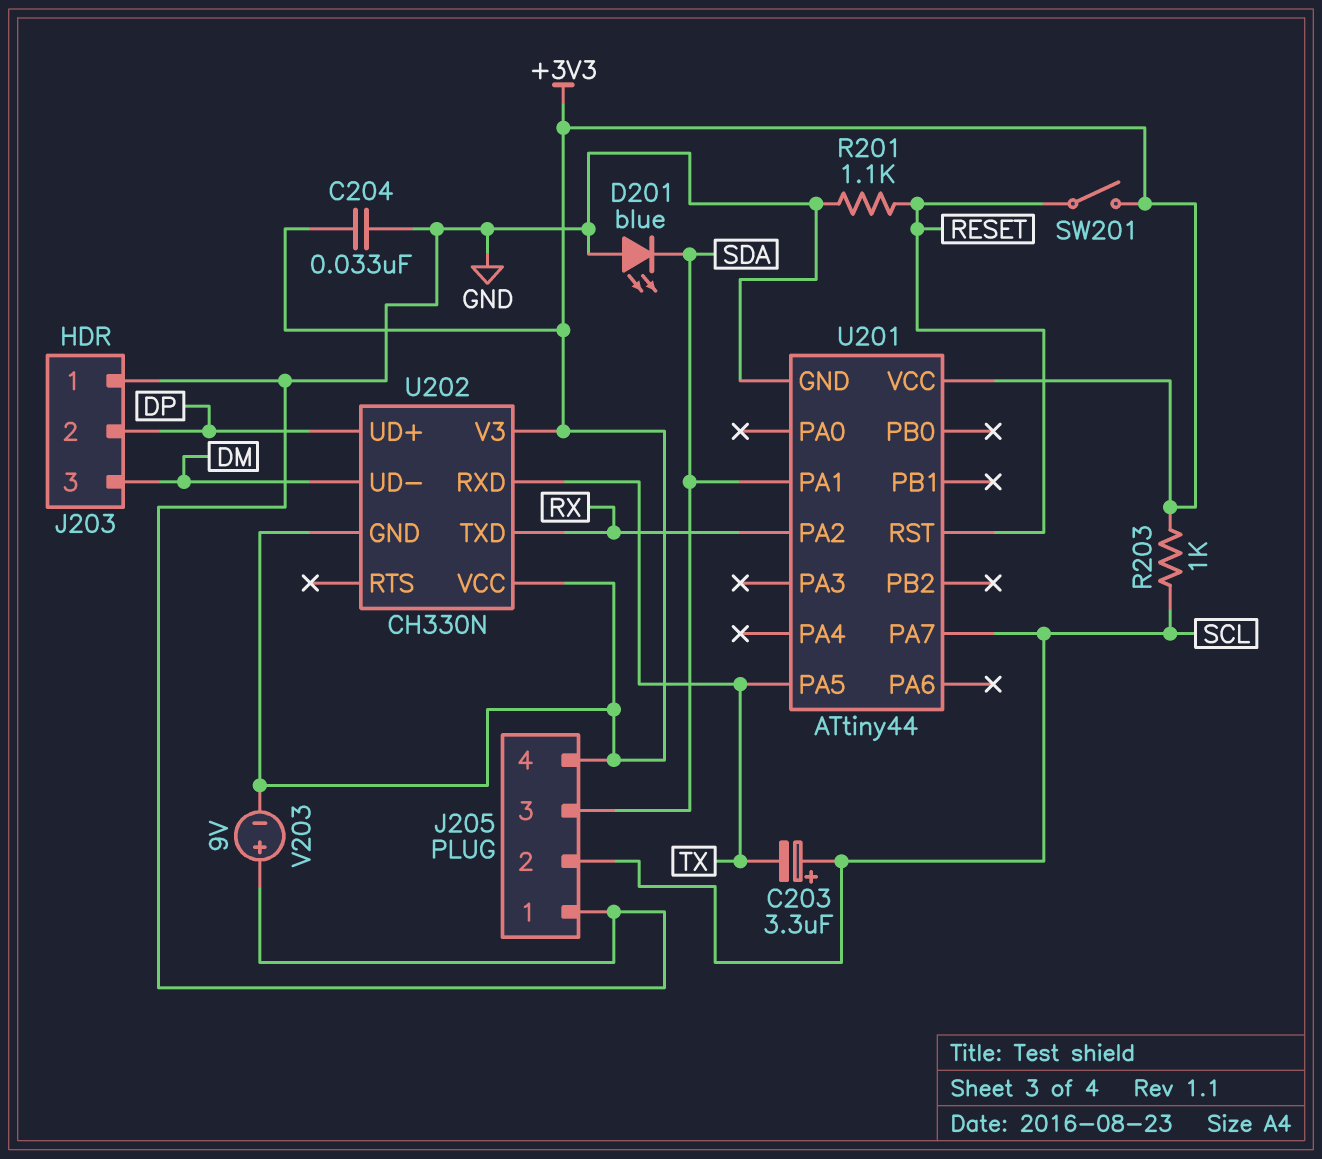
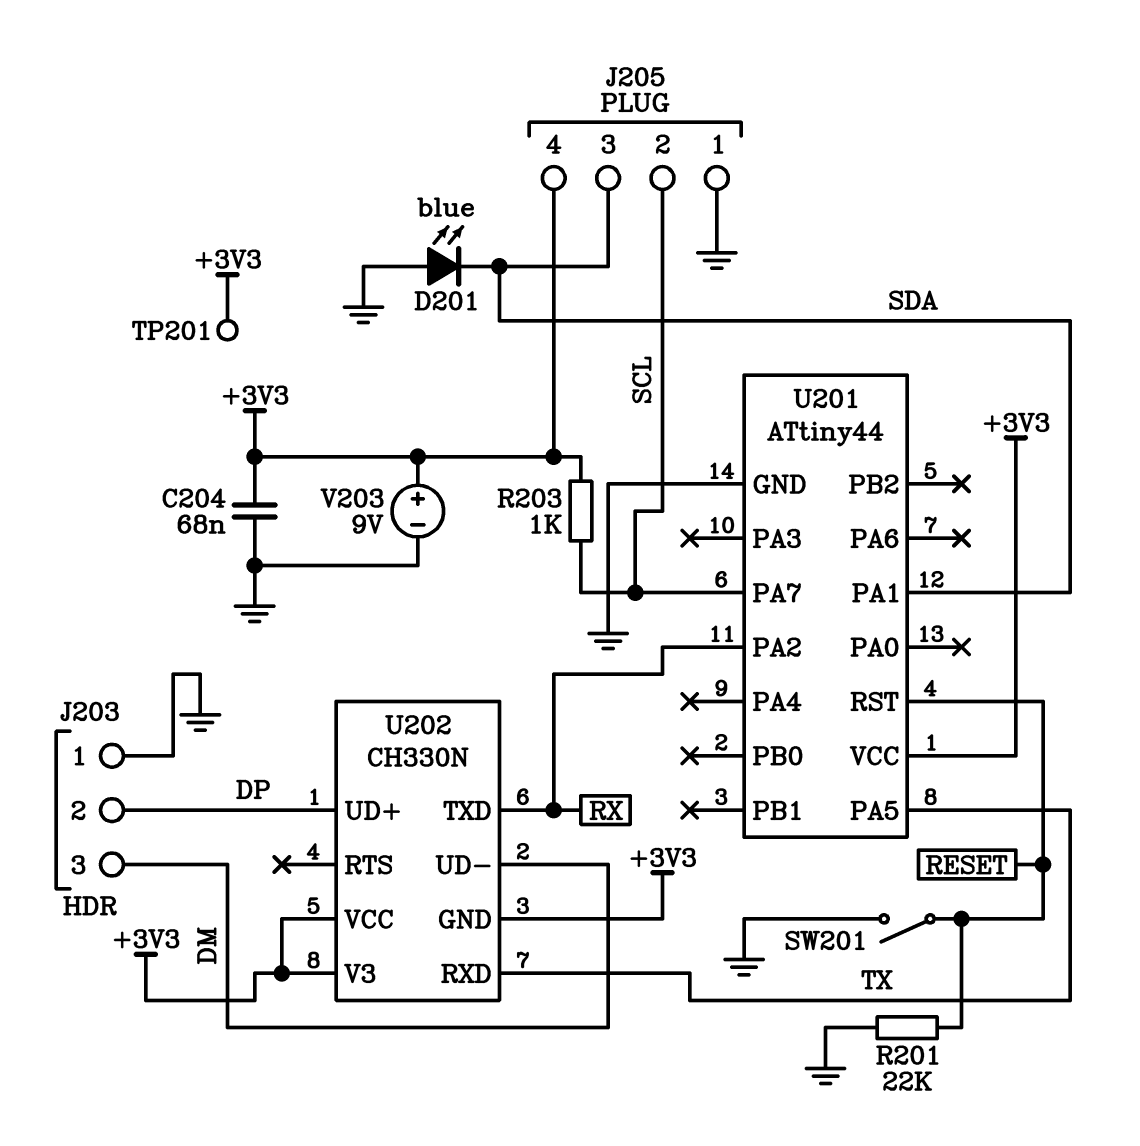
C203: 3.3uF (plus SCL, minus TX) -> none
C204: 33nF (+3V3, GND) -> 68nF (+3V3, GND)
R201: 1.1k (GND, RESET) -> 22k (GND, RESET)
SW201: switch (+3V3, RESET) -> switch (GND, RESET)
TP201: none -> test point (+3V3)
V203: 9V (plus GND, minus +3V3) -> 9V (plus +3V3, minus GND)

